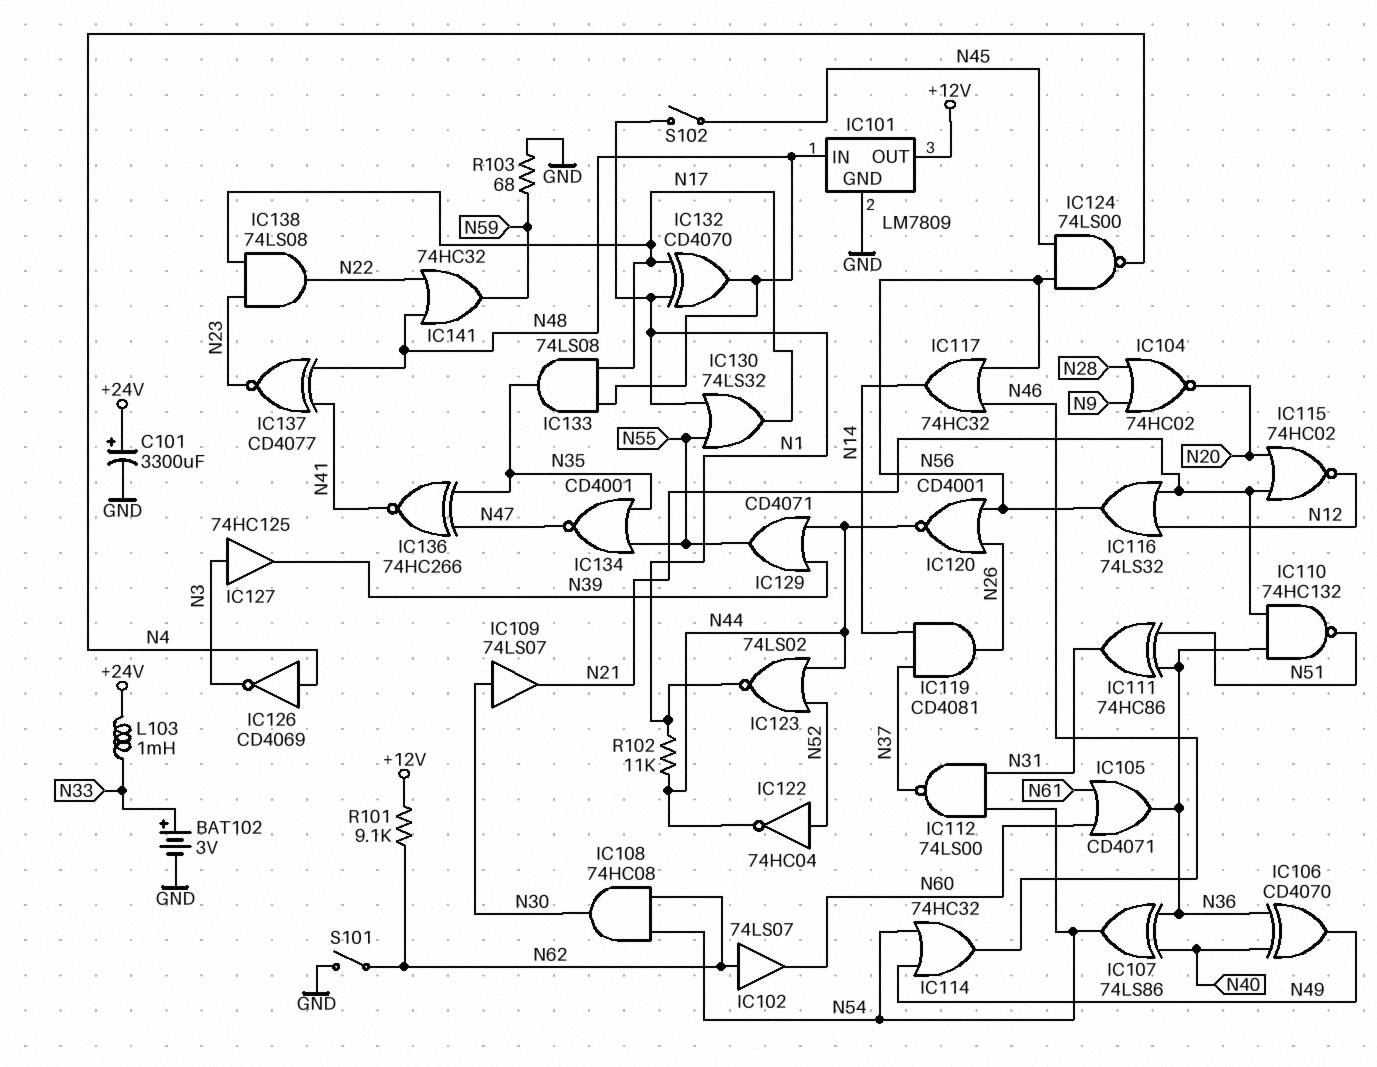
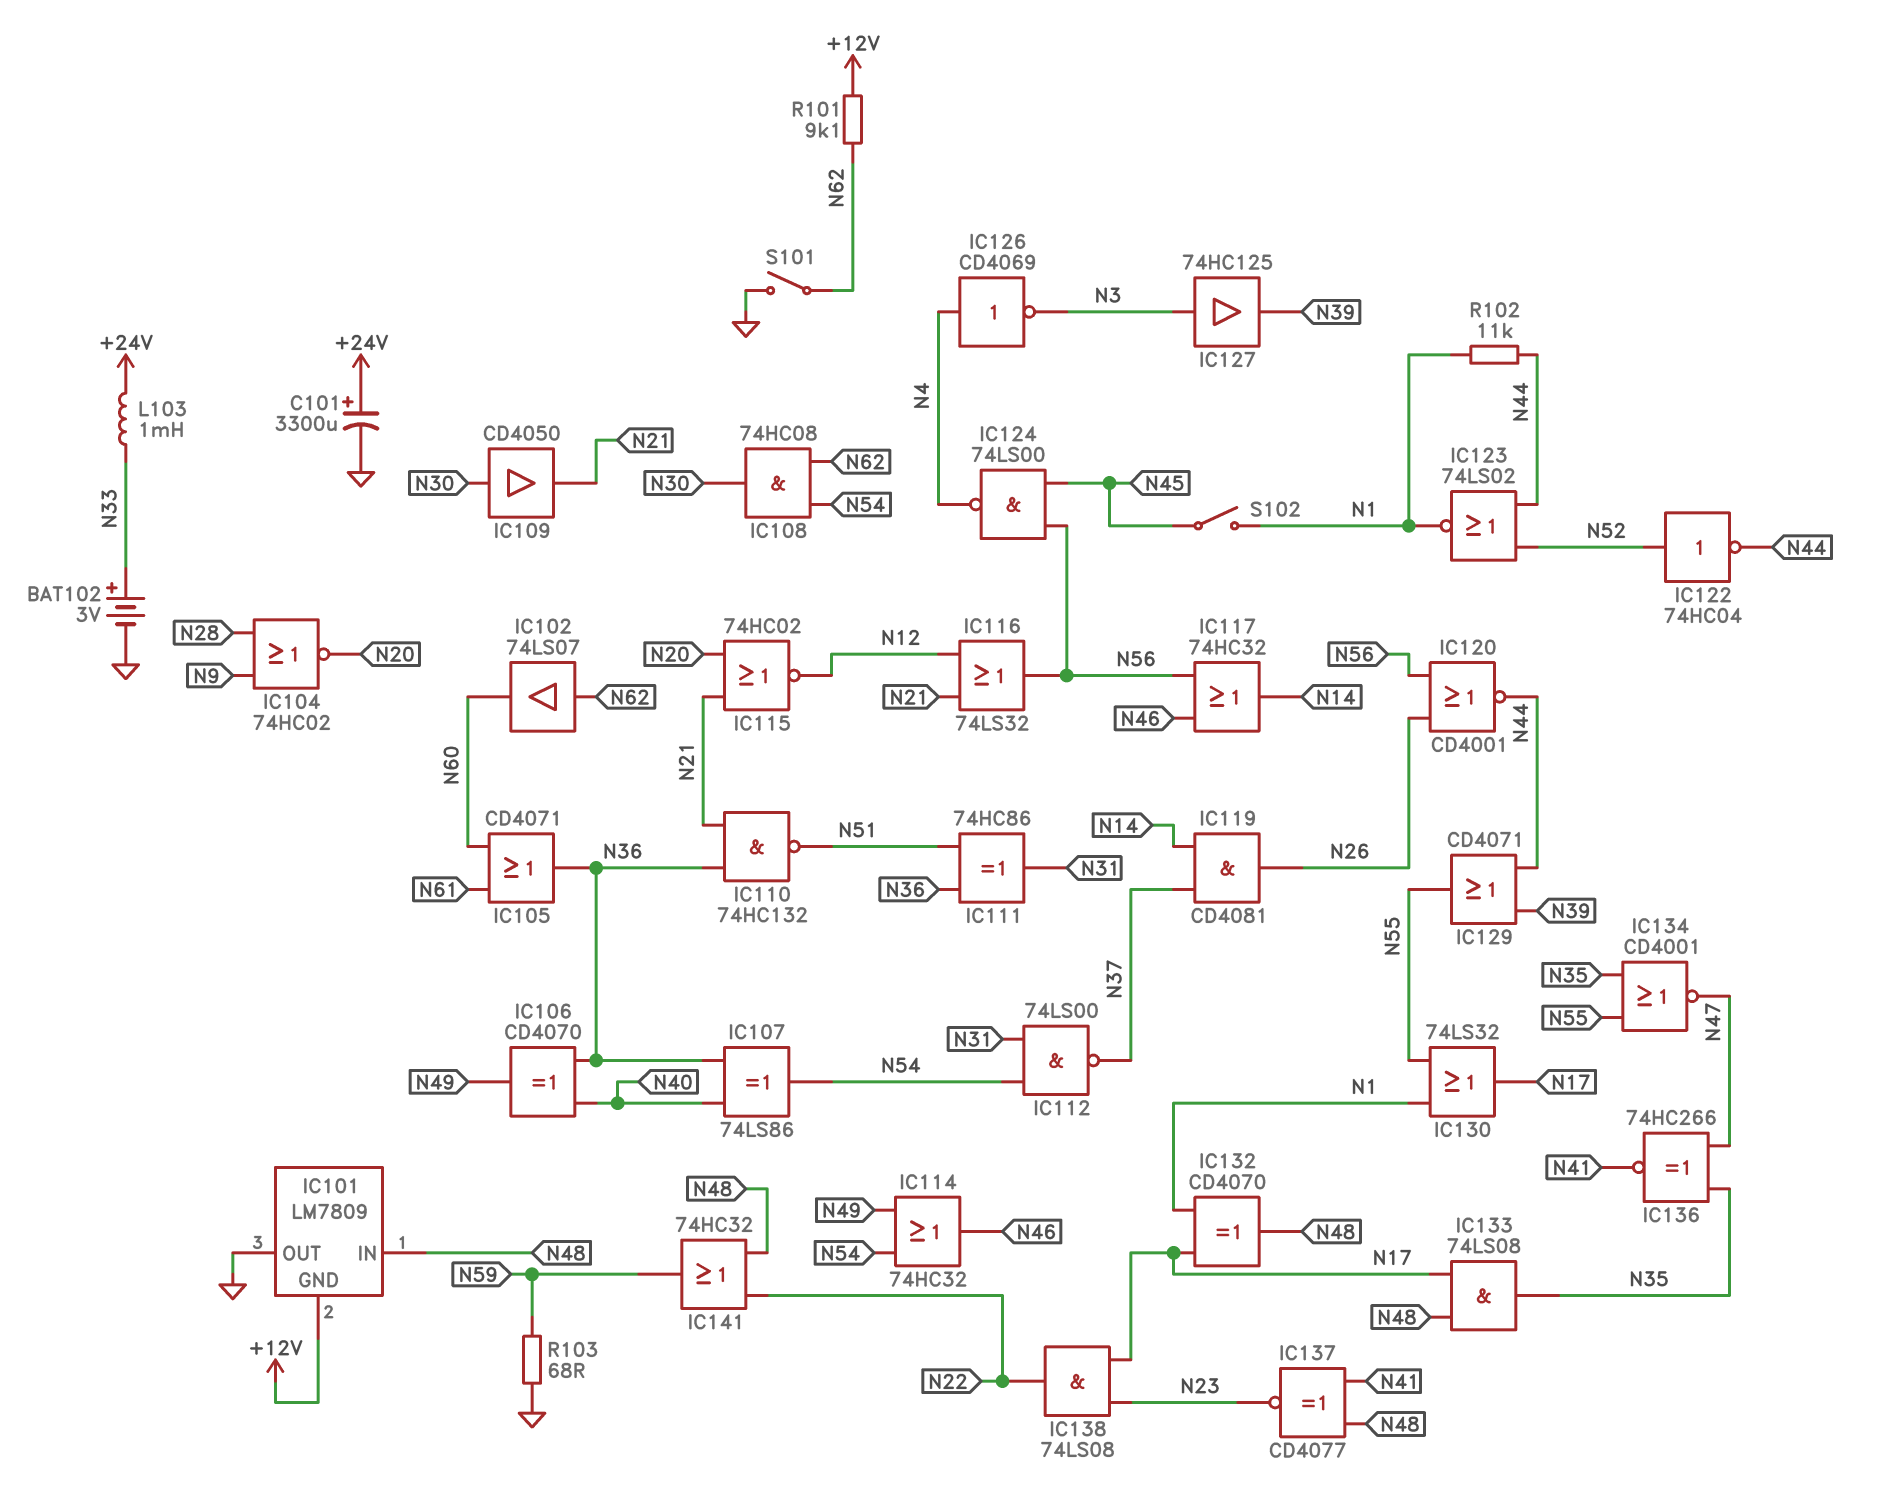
IC101 pin GND: GND -> +12V
IC101 pin OUT: +12V -> GND
IC109: buffer 74LS07 (in N30, out N21) -> buffer CD4050 (in N30, out N21)

